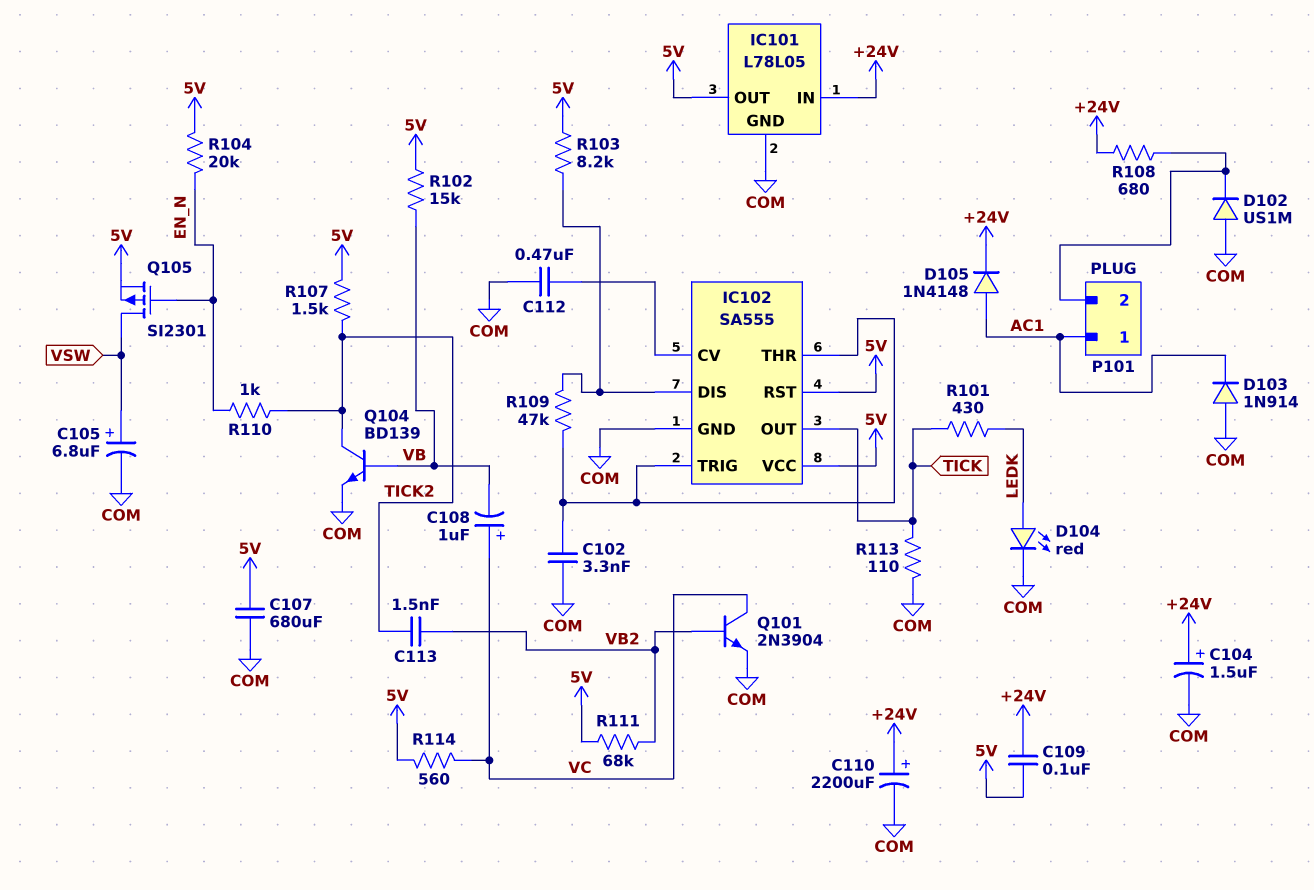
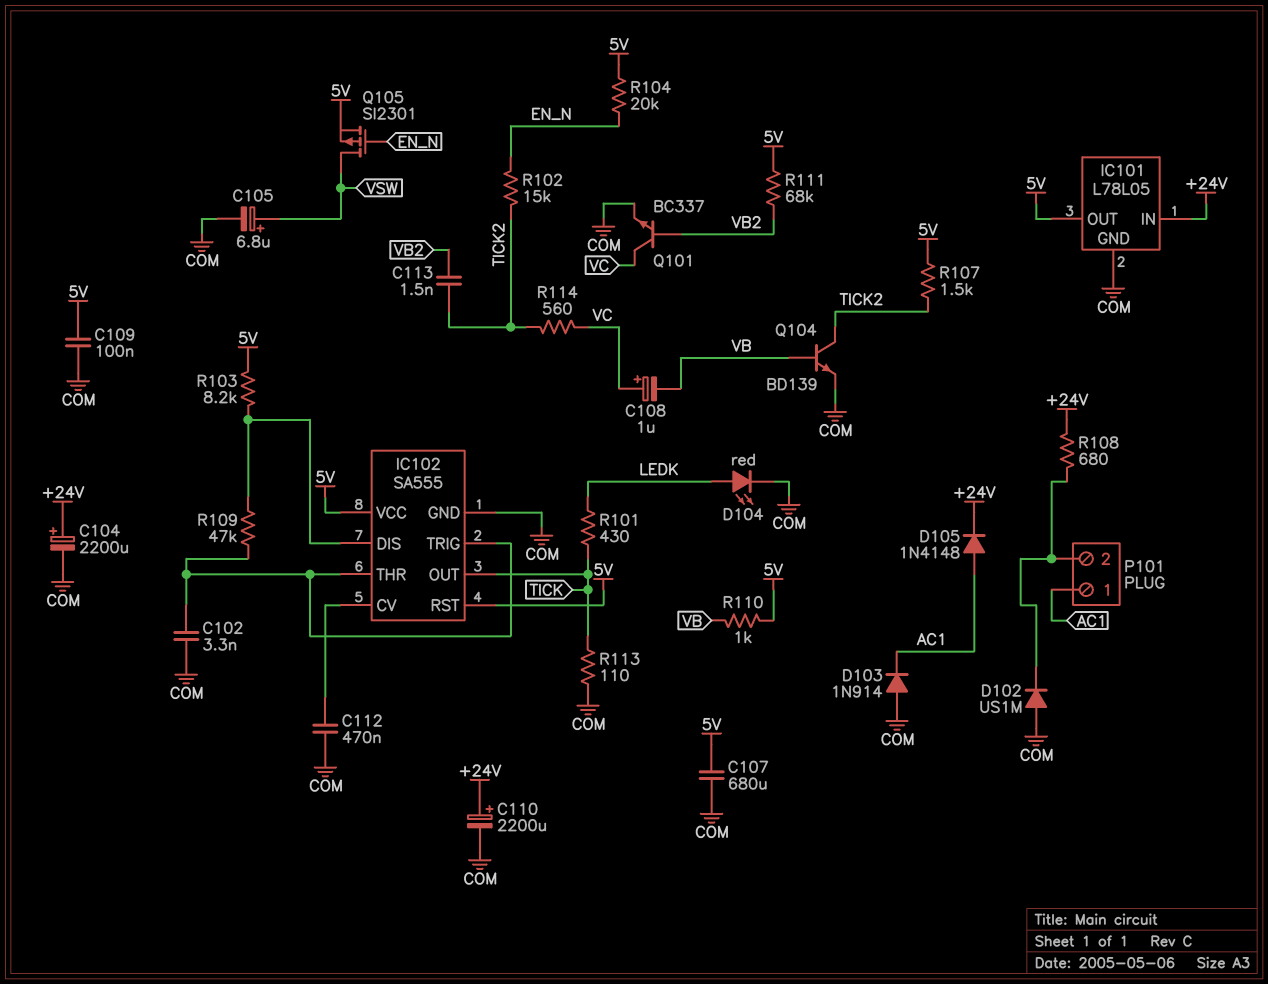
C104: 1.5uF (plus +24V, minus COM) -> 2200uF (plus +24V, minus COM)
C109: 100nF (+24V, 5V) -> 100nF (5V, COM)
Q101: NPN 2N3904 (B VB2, C VC, E COM) -> NPN BC337 (B VB2, C VC, E COM)
R102: 15k (5V, VB) -> 15k (EN_N, TICK2)
R110: 1k (EN_N, TICK2) -> 1k (5V, VB)
R114: 560 (5V, VC) -> 560 (TICK2, VC)

